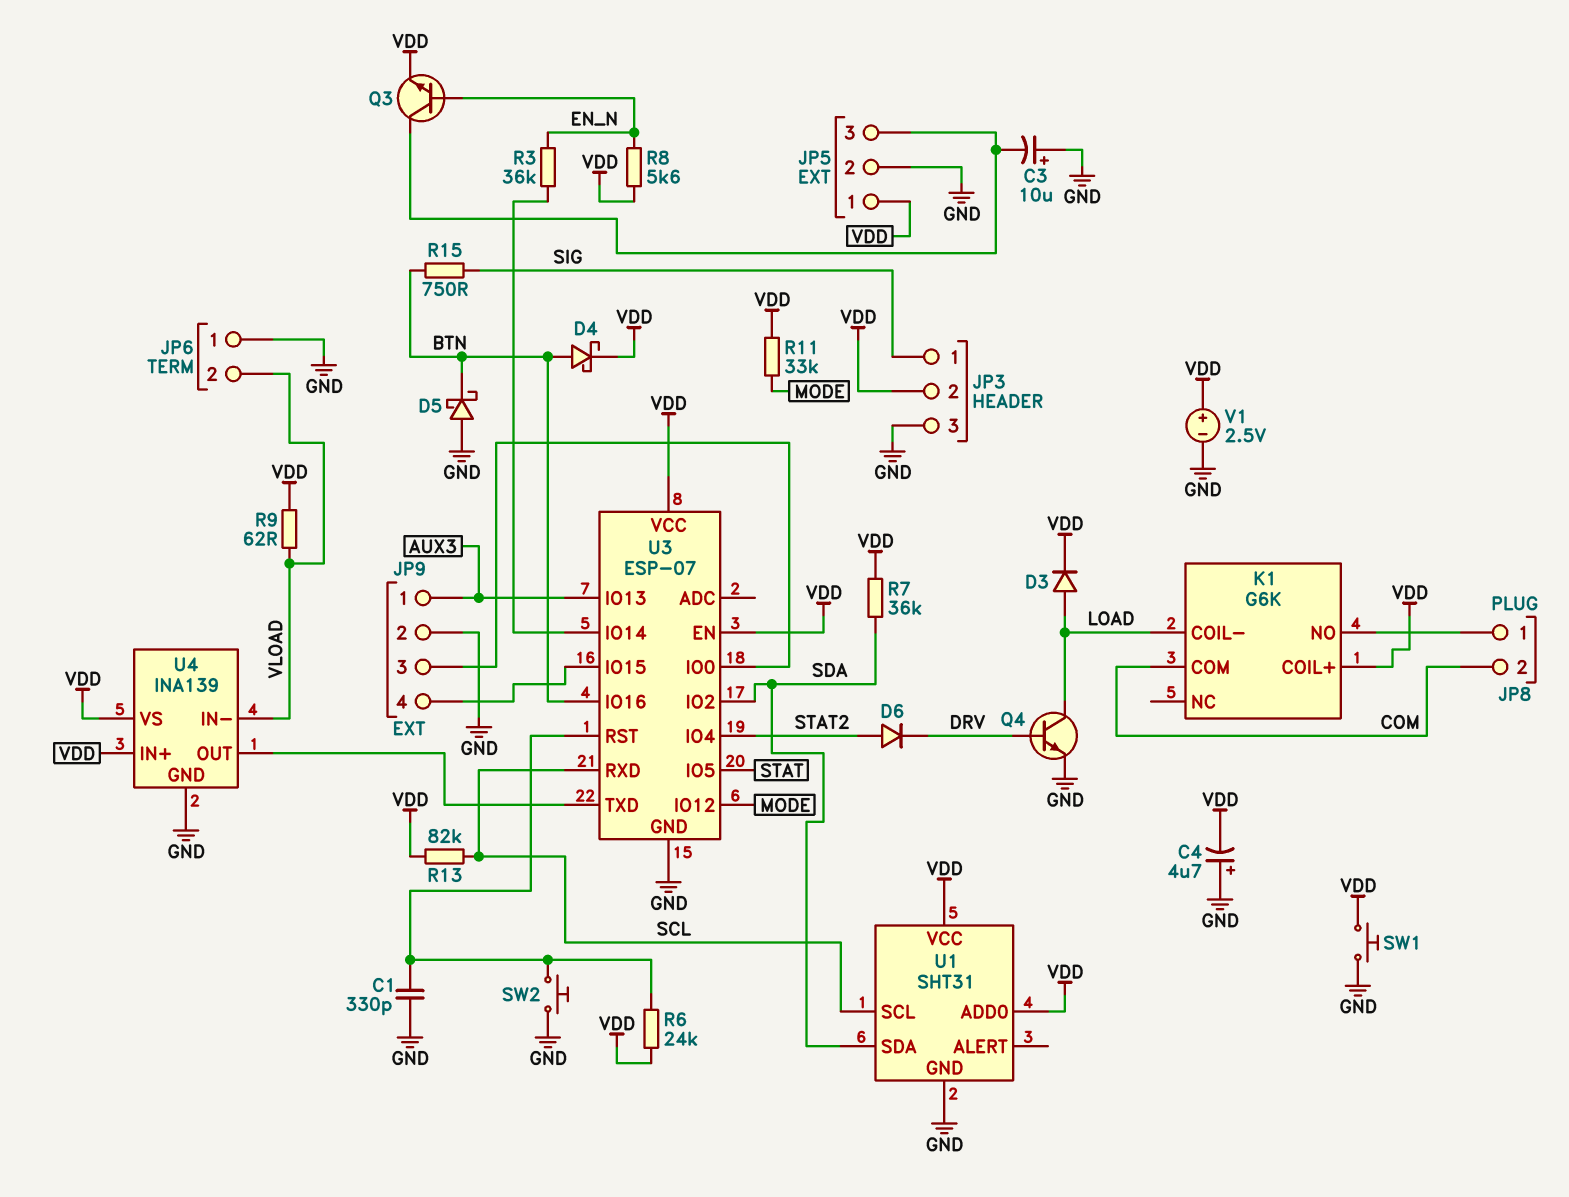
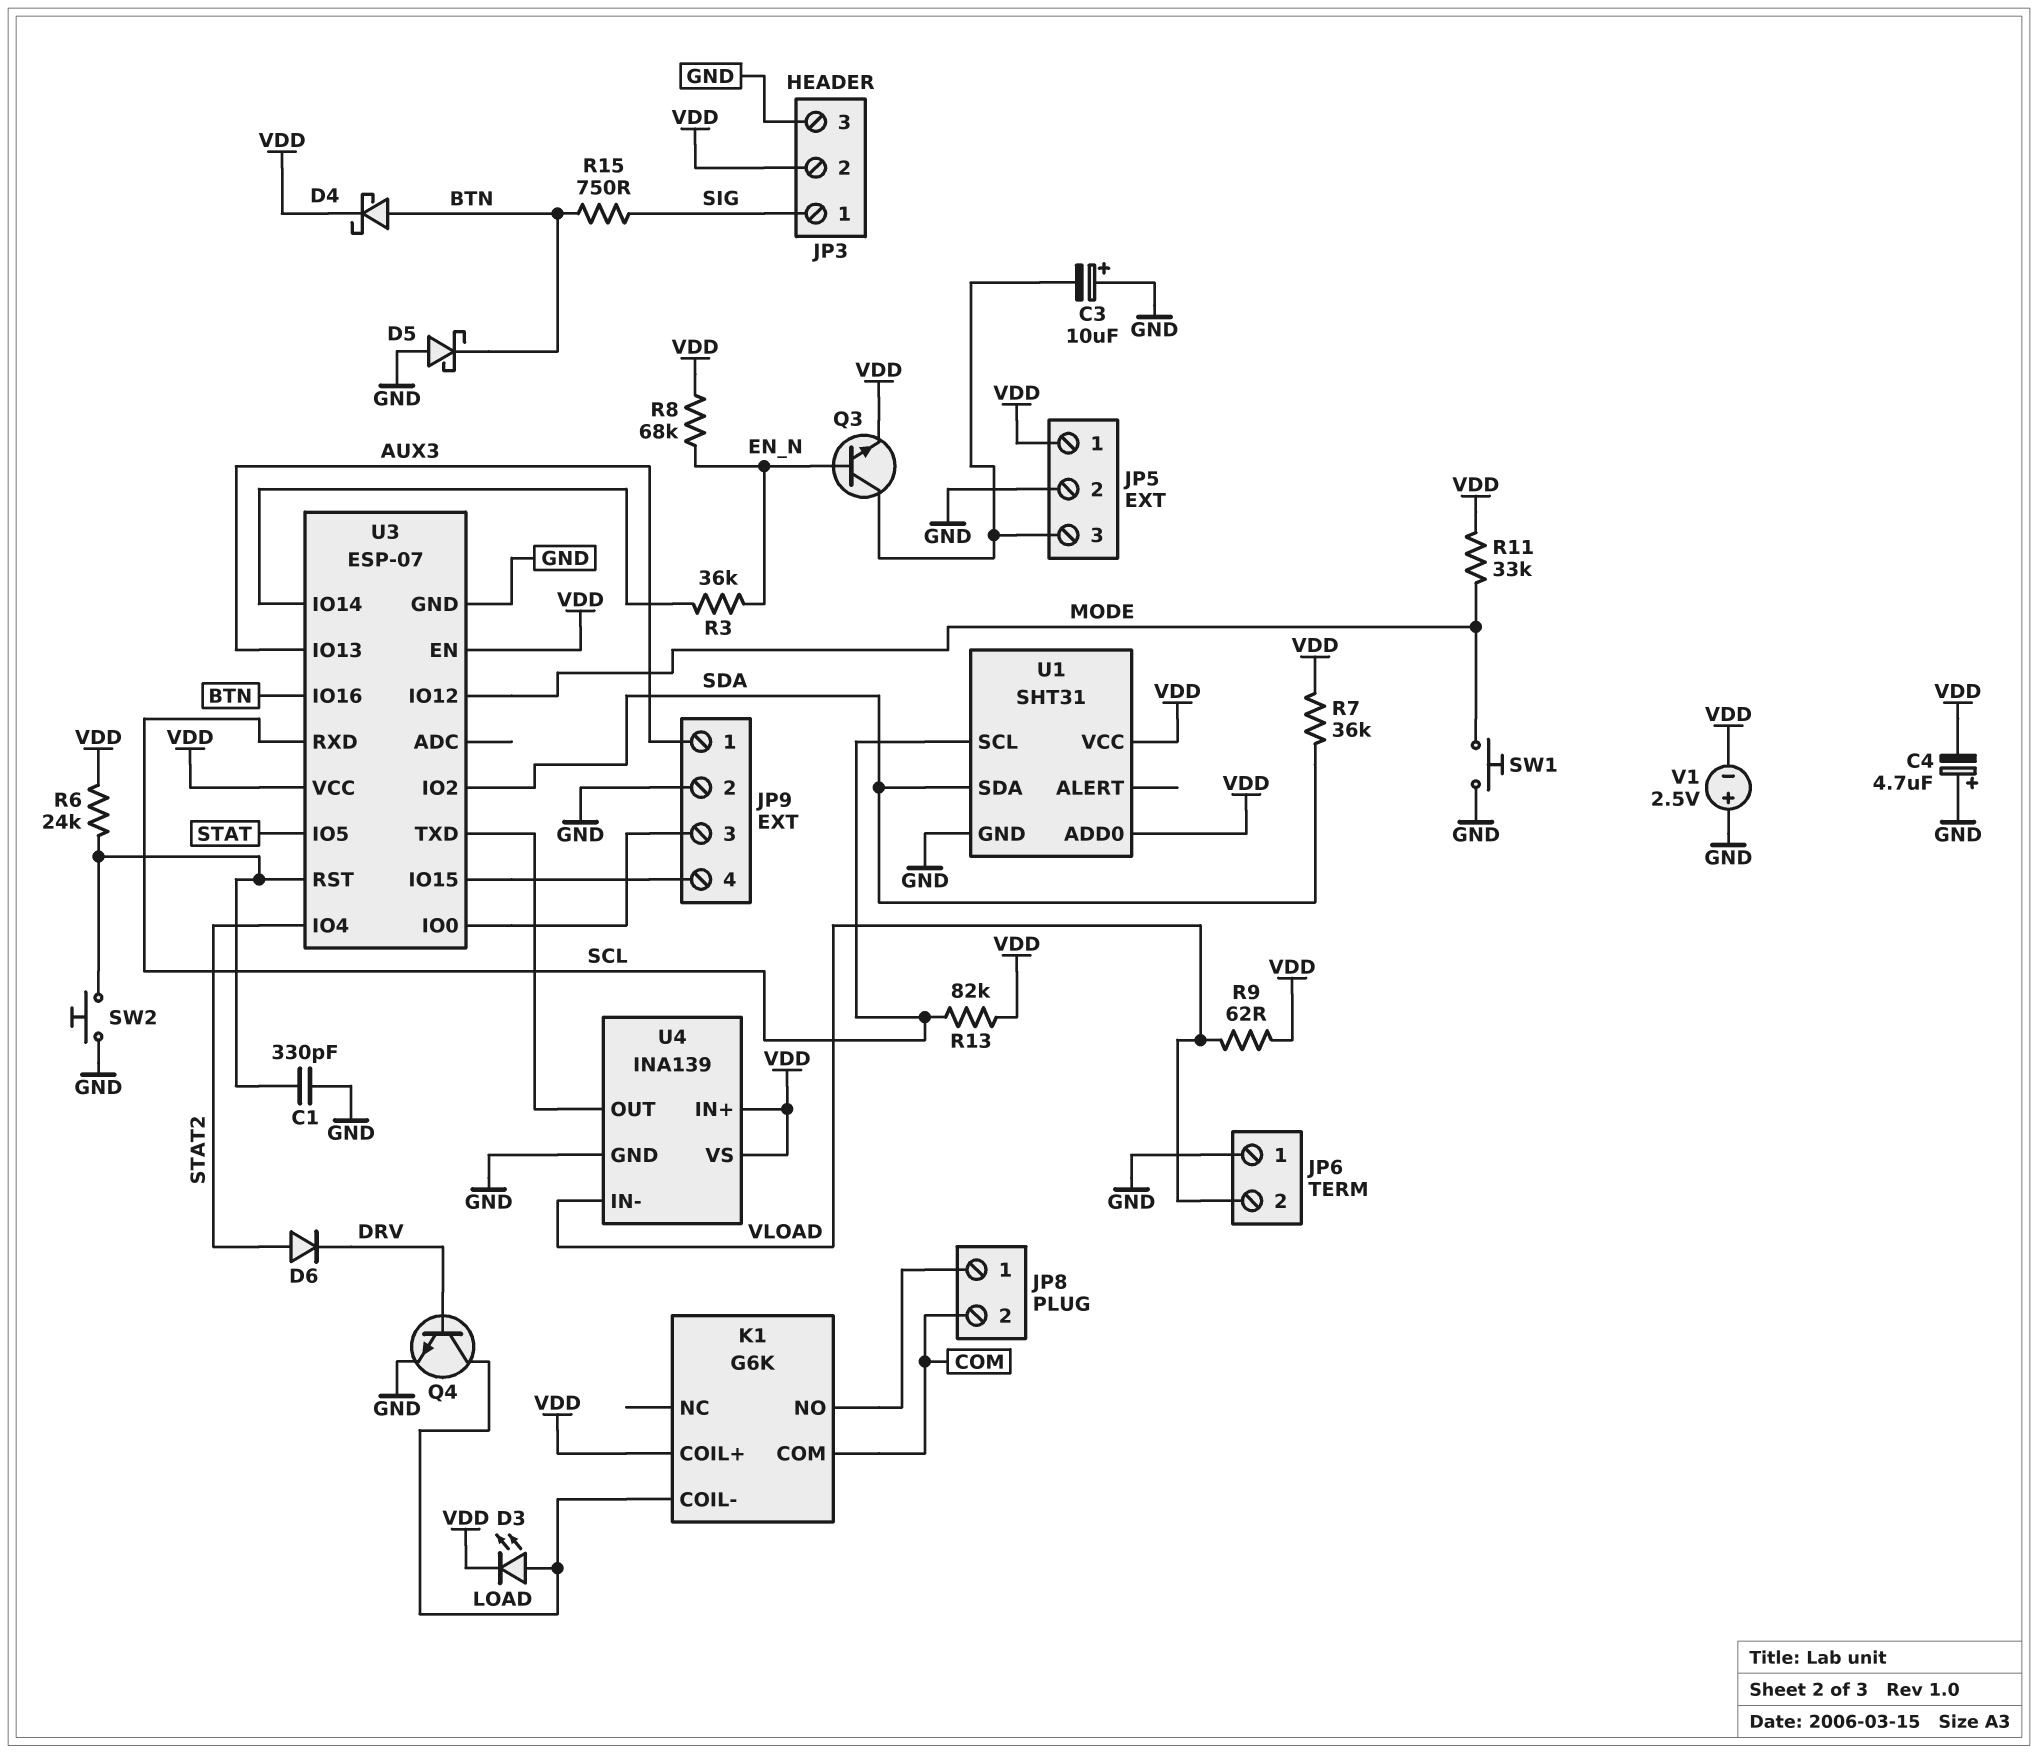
D3: diode (A LOAD, K VDD) -> LED (A LOAD, K VDD)
R8: 5.6k (EN_N, VDD) -> 68k (EN_N, VDD)
SW1: button (GND, VDD) -> button (GND, MODE)
V1: 2.5V (plus VDD, minus GND) -> 2.5V (plus GND, minus VDD)

